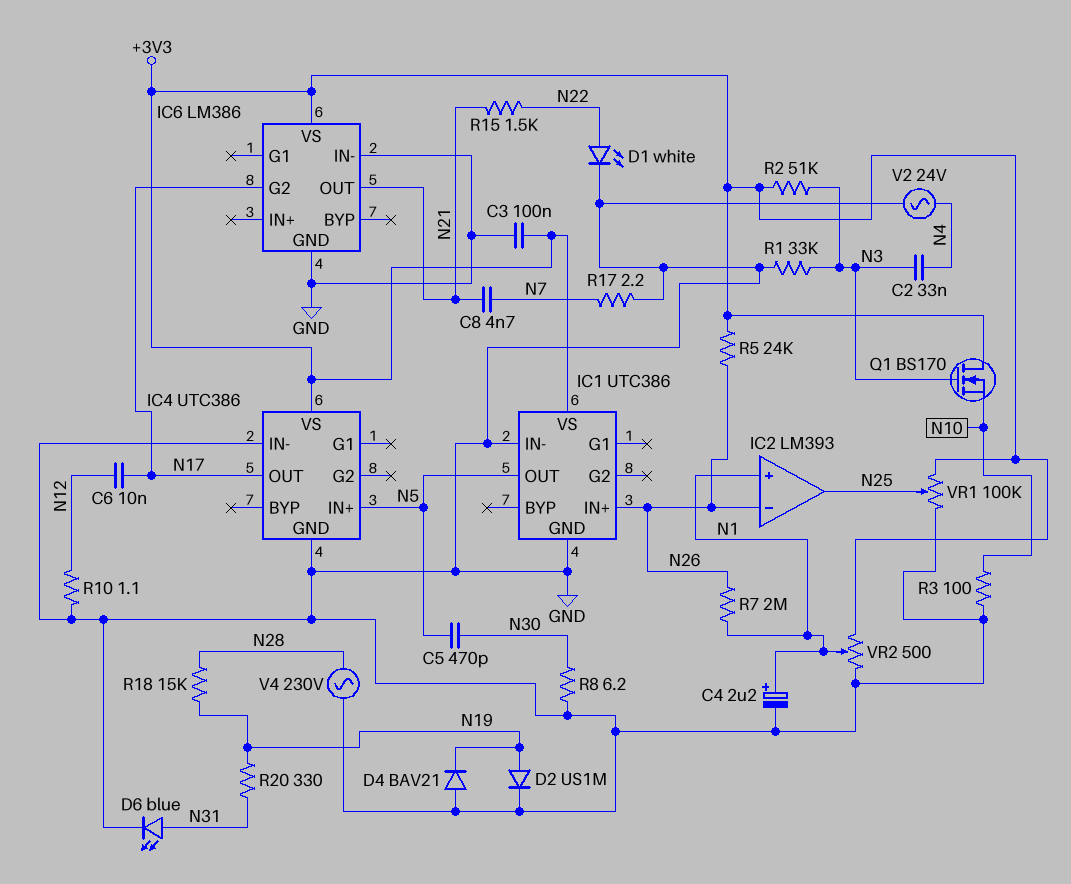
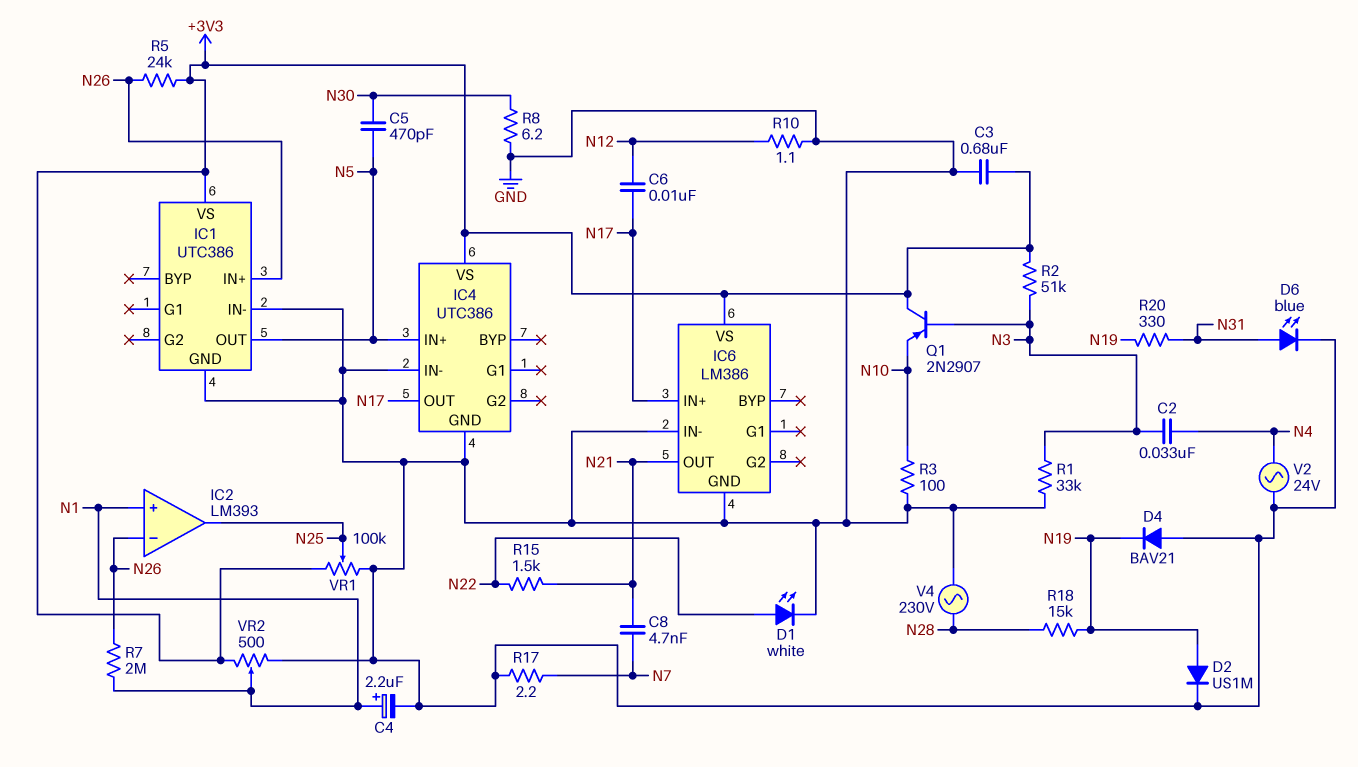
C3: 100nF (+3V3, GND) -> 680nF (+3V3, GND)
IC6 pin G2: N17 -> none
IC6 pin IN+: none -> N17
Q1: NMOS BS170 (G N3, D +3V3, S N10) -> PNP 2N2907 (B N3, C +3V3, E N10)

